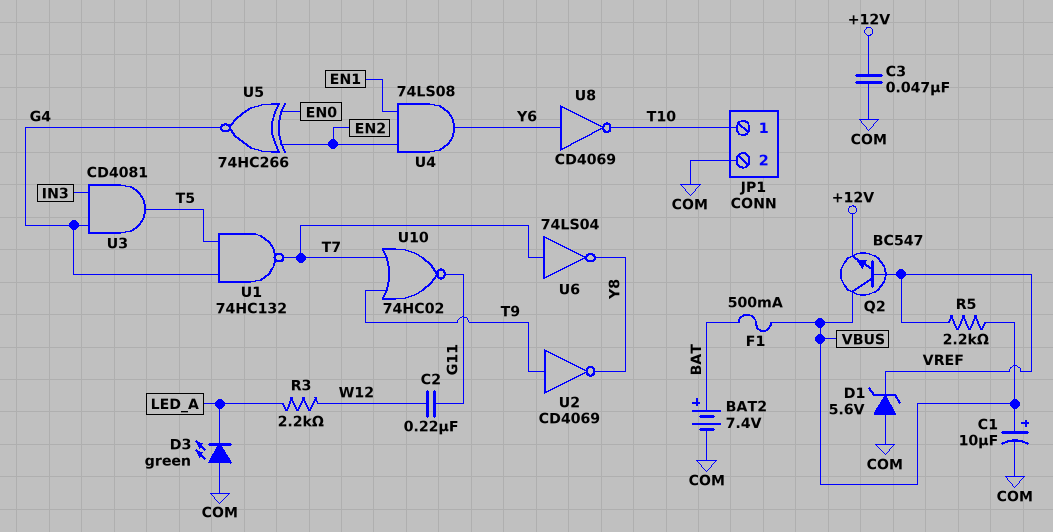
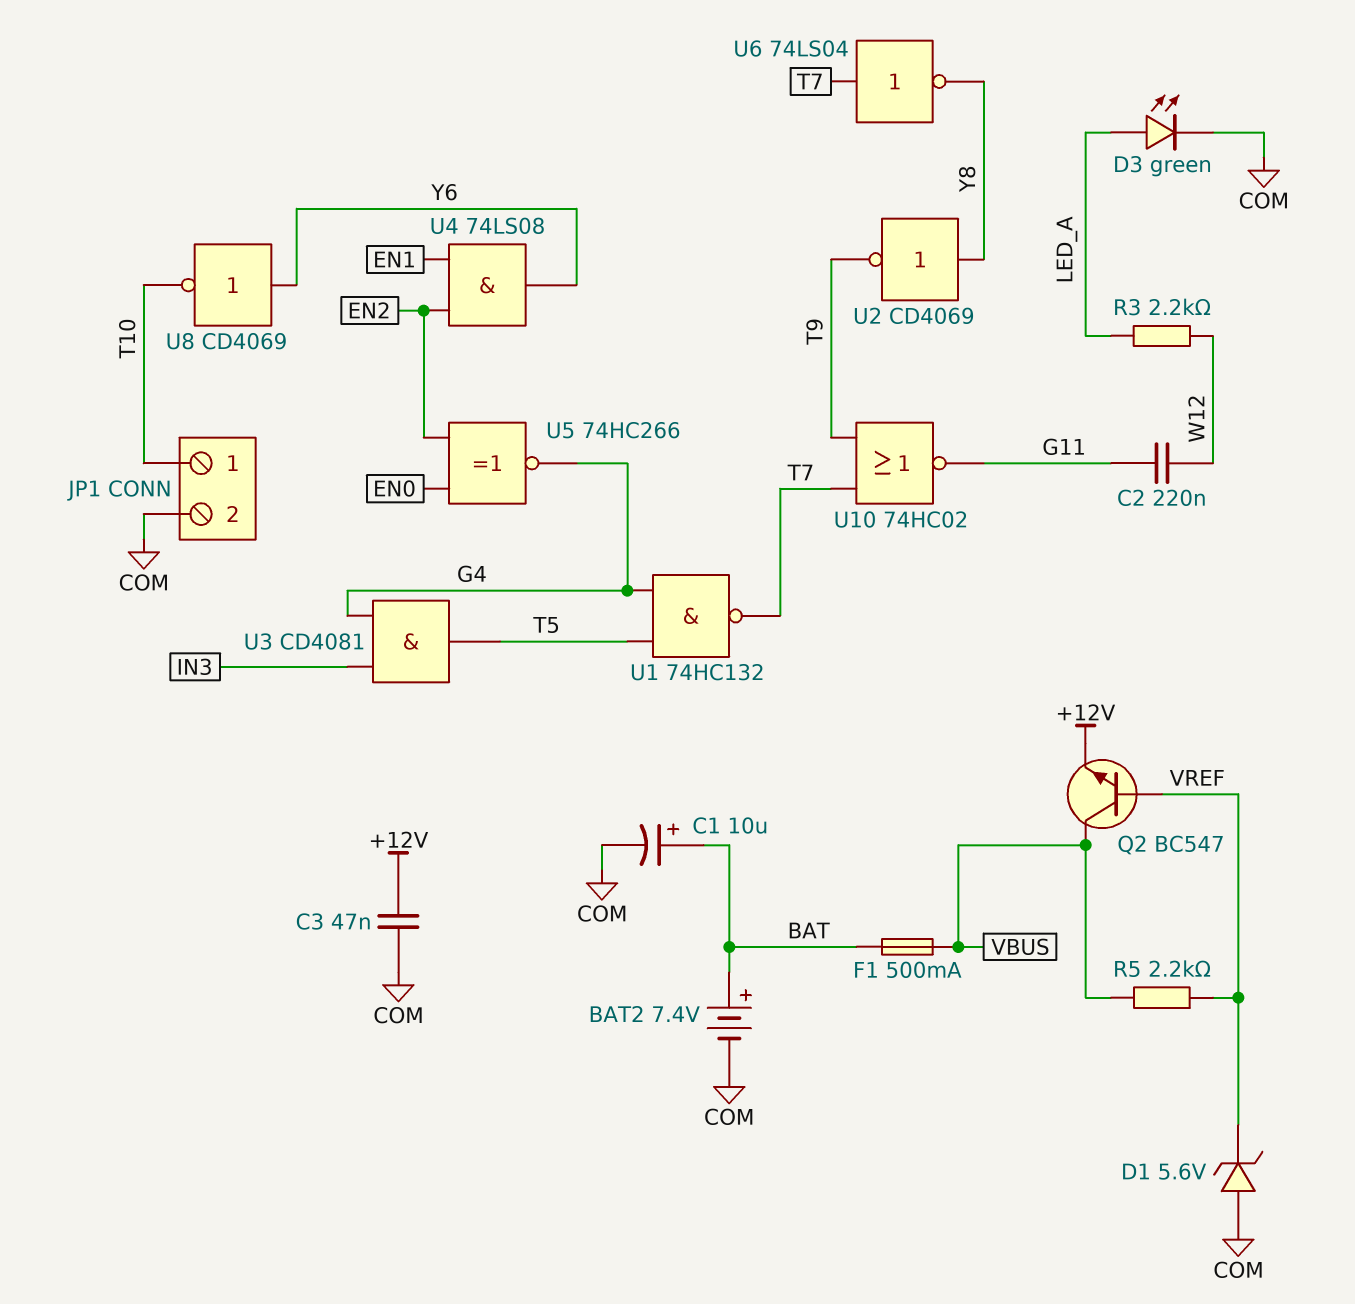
C1: 10uF (plus VBUS, minus COM) -> 10uF (plus BAT, minus COM)
D3: LED green (A COM, K LED_A) -> LED green (A LED_A, K COM)
U2: NOT CD4069 (in T9, out Y8) -> NOT CD4069 (in Y8, out T9)

